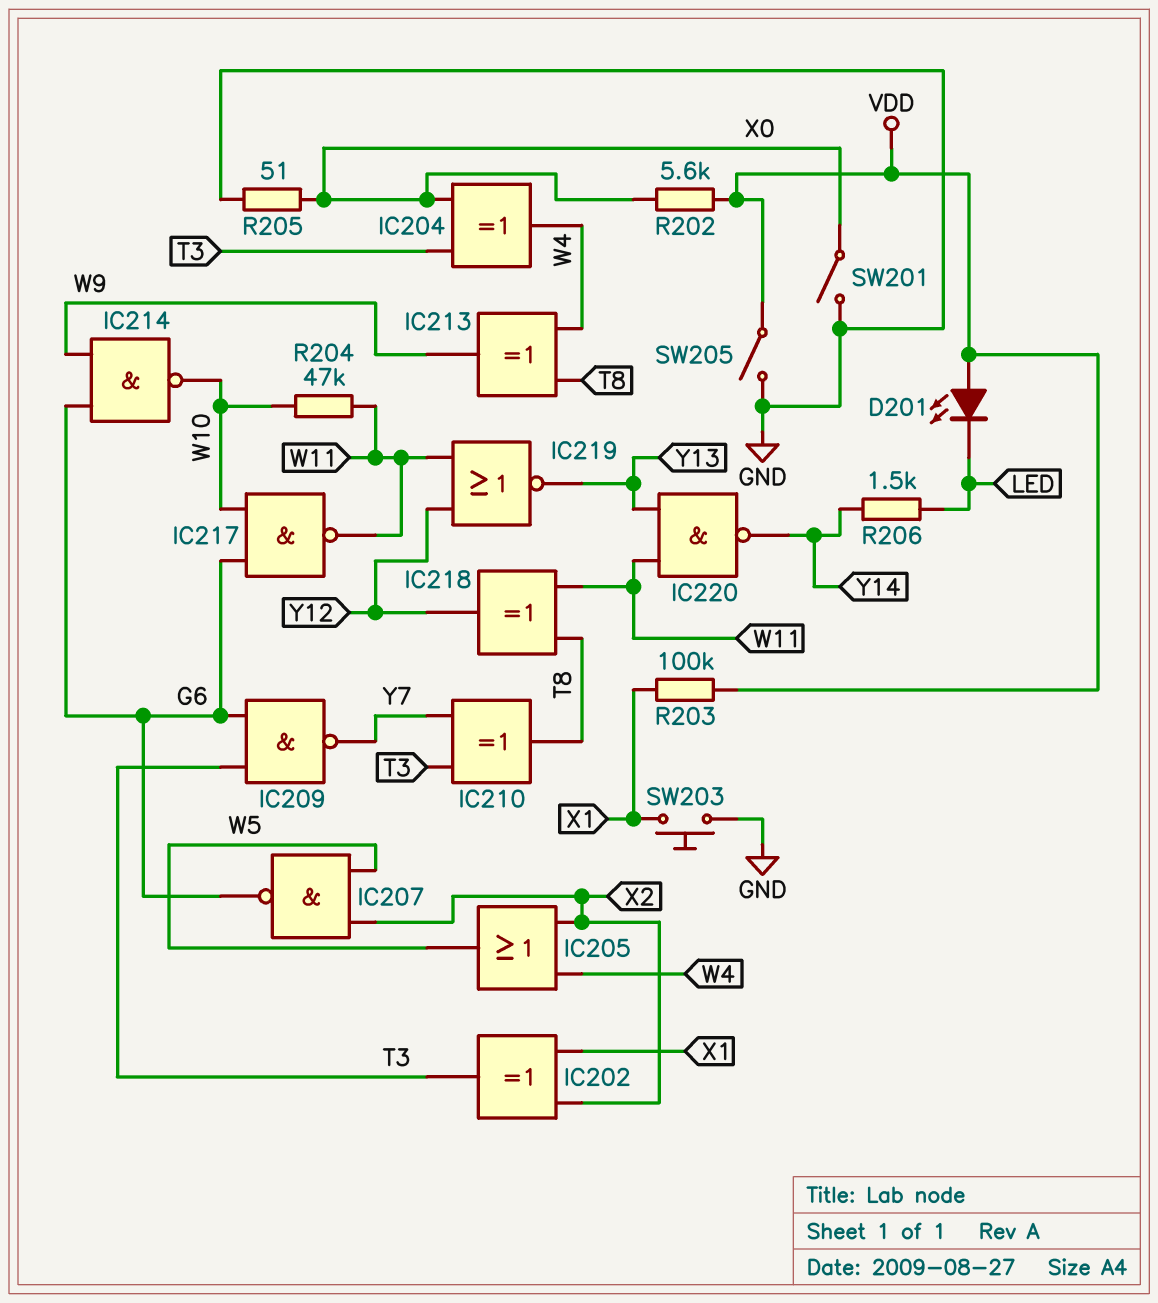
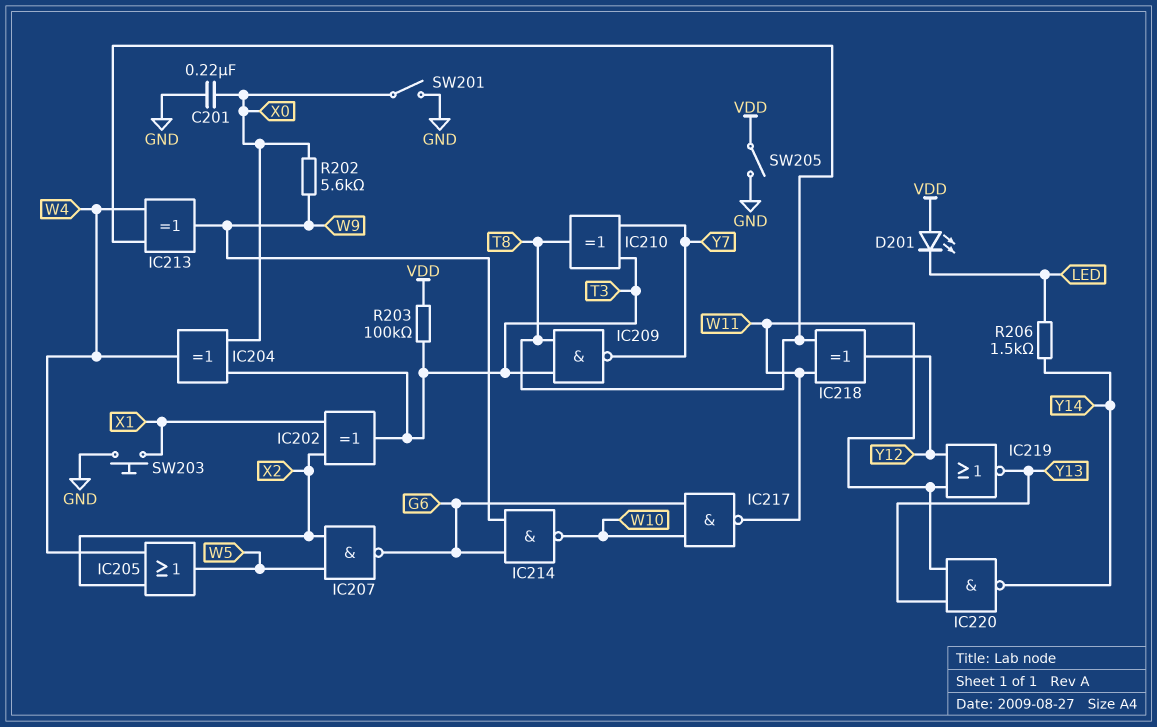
C201: none -> 220nF (GND, X0)
IC209: NAND (in G6, in T3, out Y7) -> NAND (in T3, in T8, out Y7)
R202: 5.6k (VDD, X0) -> 5.6k (W9, X0)
R203: 100k (VDD, X1) -> 100k (T3, VDD)
R204: 47k (W10, W11) -> none
R205: 51 (GND, X0) -> none

